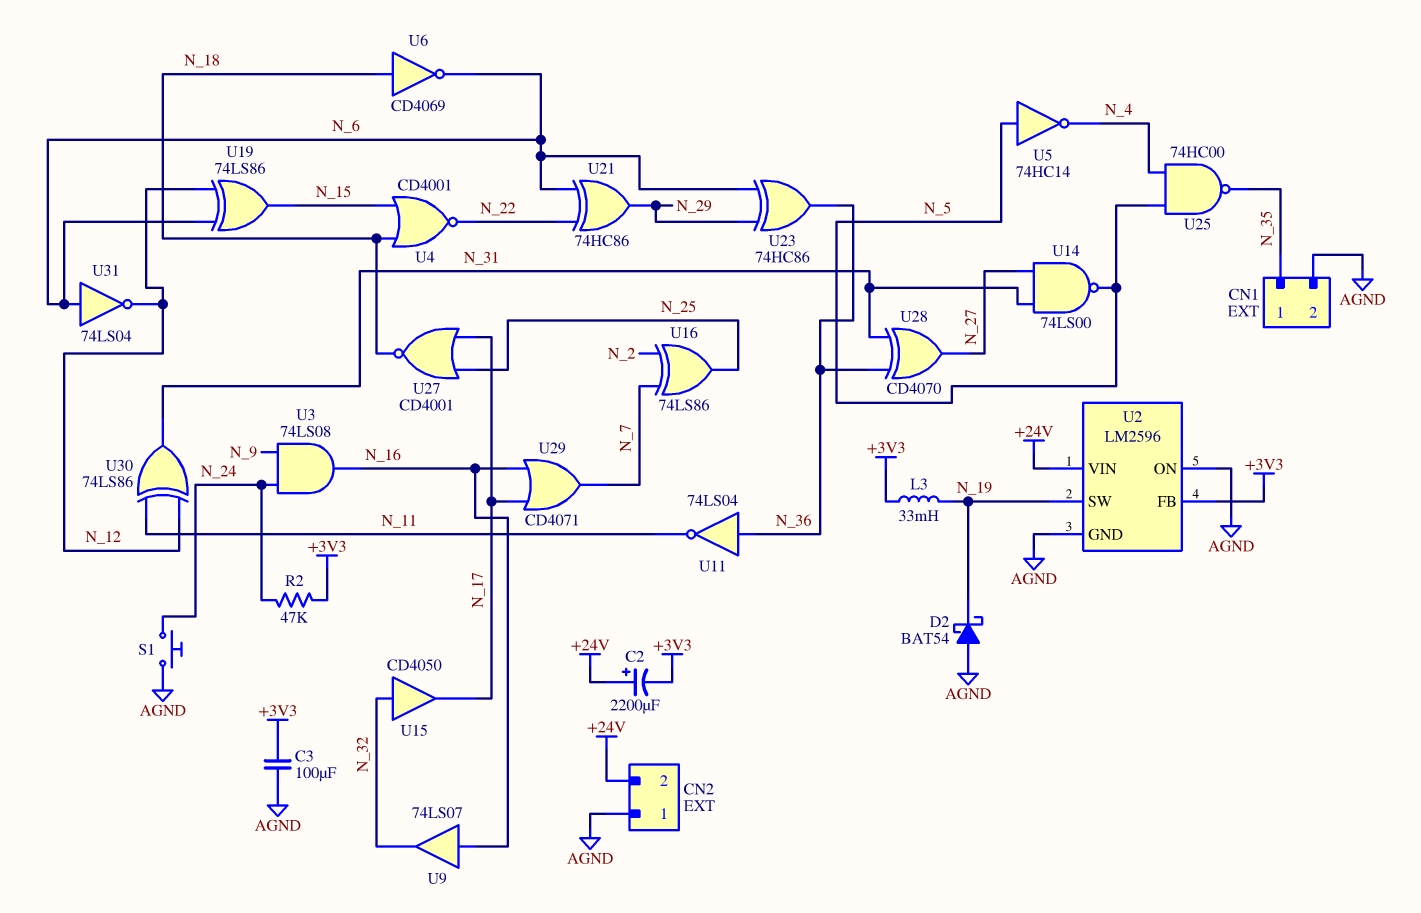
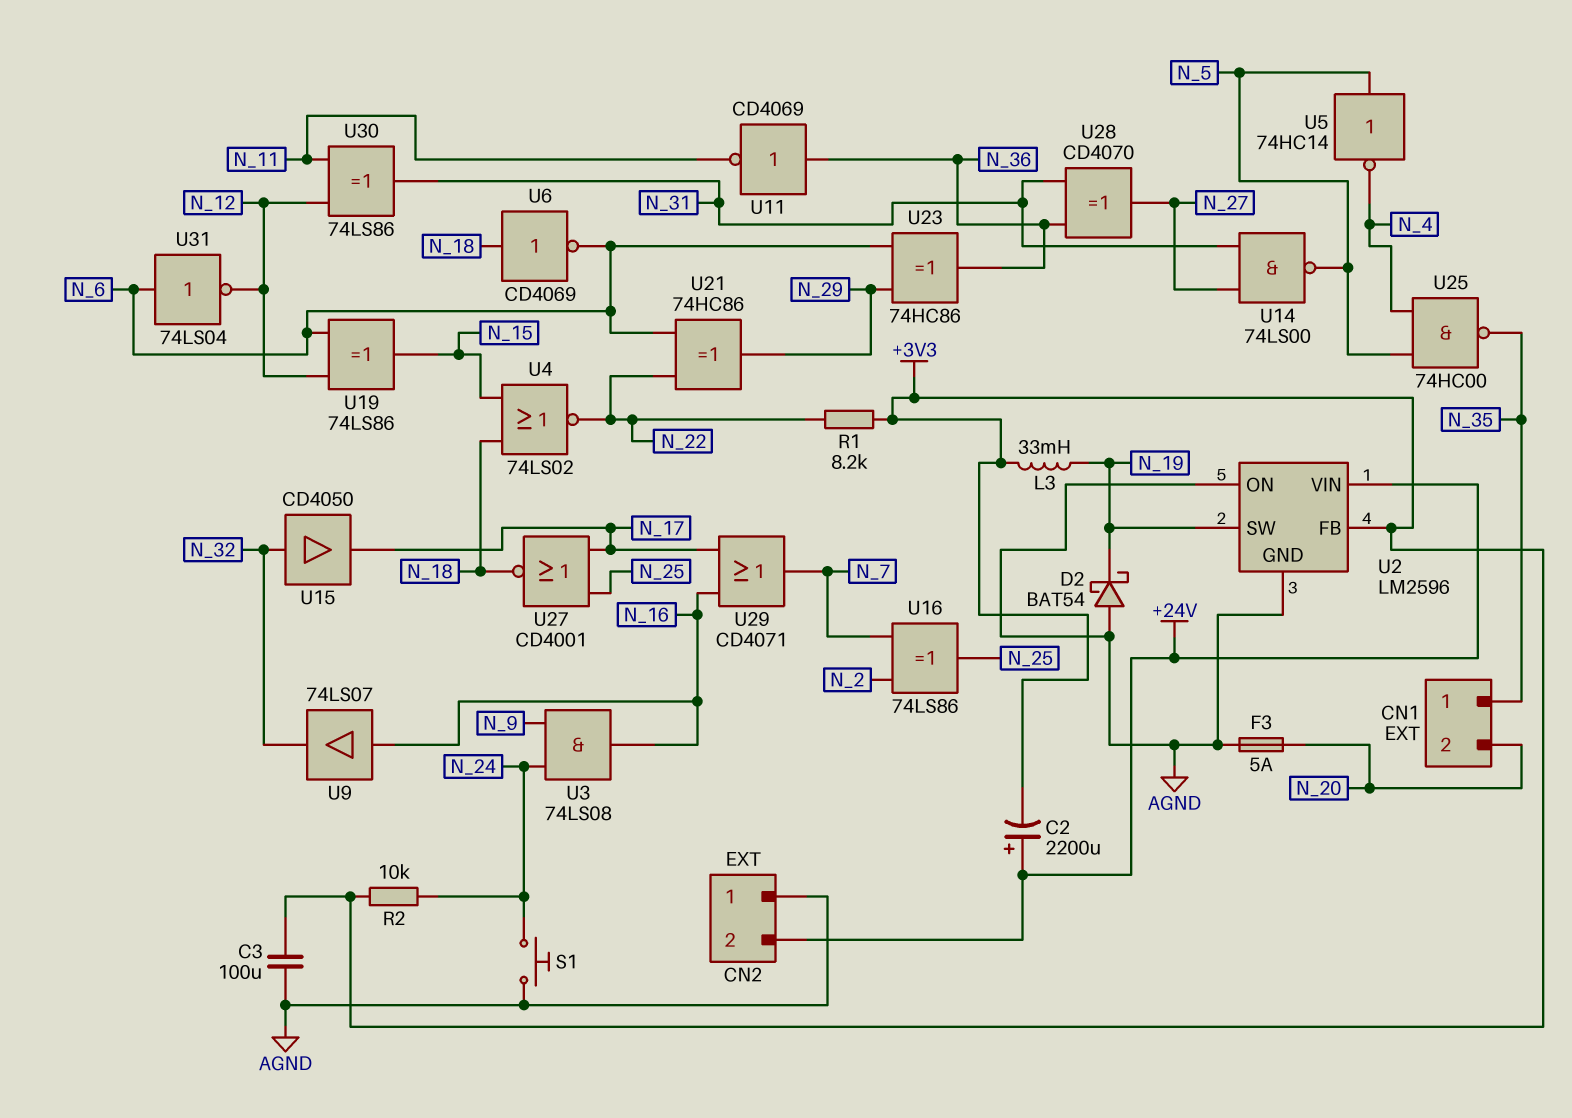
CN1 pin 2: AGND -> N_20
F3: none -> 5A (AGND, N_20)
R1: none -> 8.2k (+3V3, N_22)
R2: 47k (+3V3, N_24) -> 10k (+3V3, N_24)
U4: NOR CD4001 (in N_15, in N_18, out N_22) -> NOR 74LS02 (in N_15, in N_18, out N_22)
U11: NOT 74LS04 (in N_36, out N_11) -> NOT CD4069 (in N_36, out N_11)

